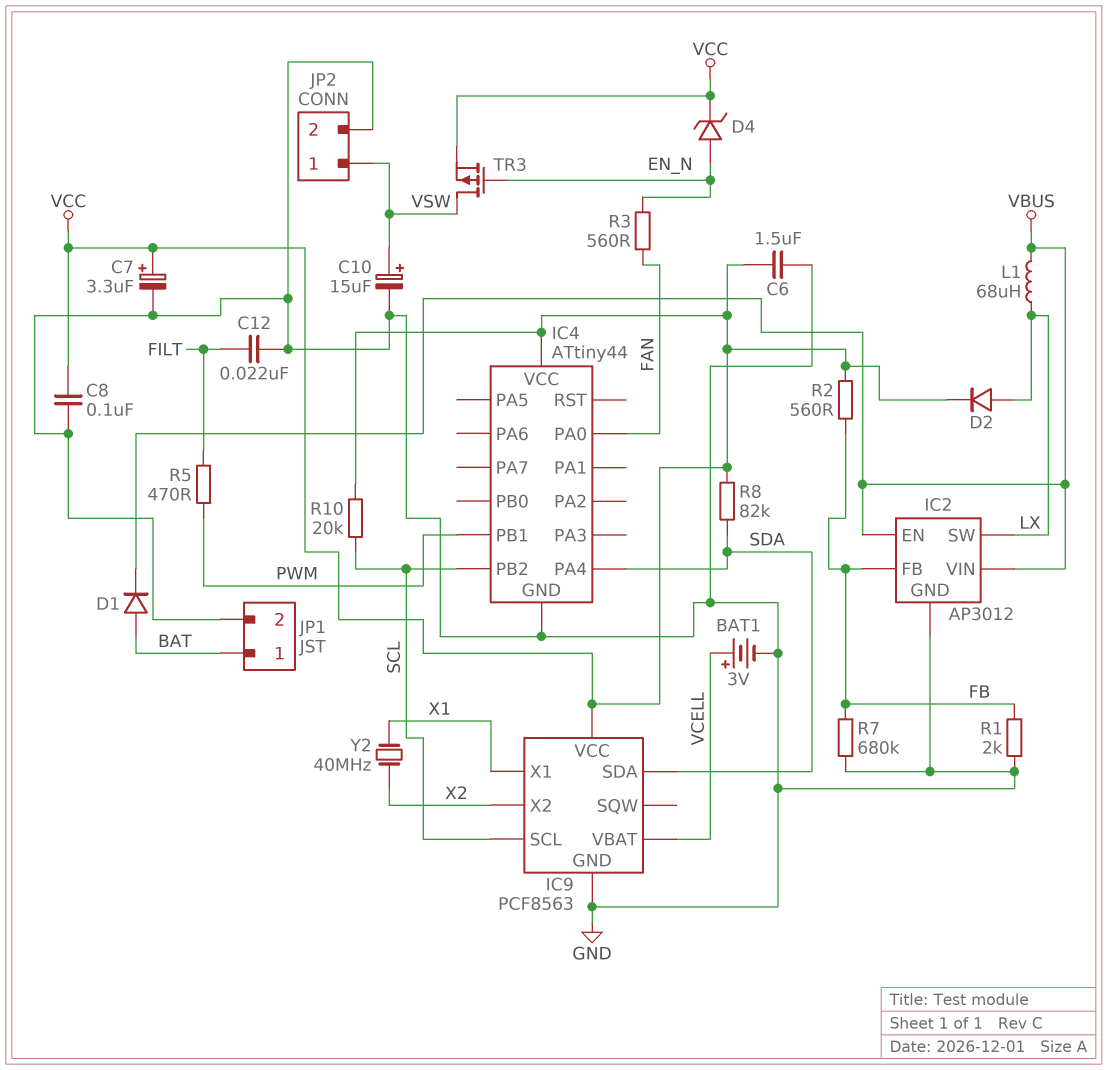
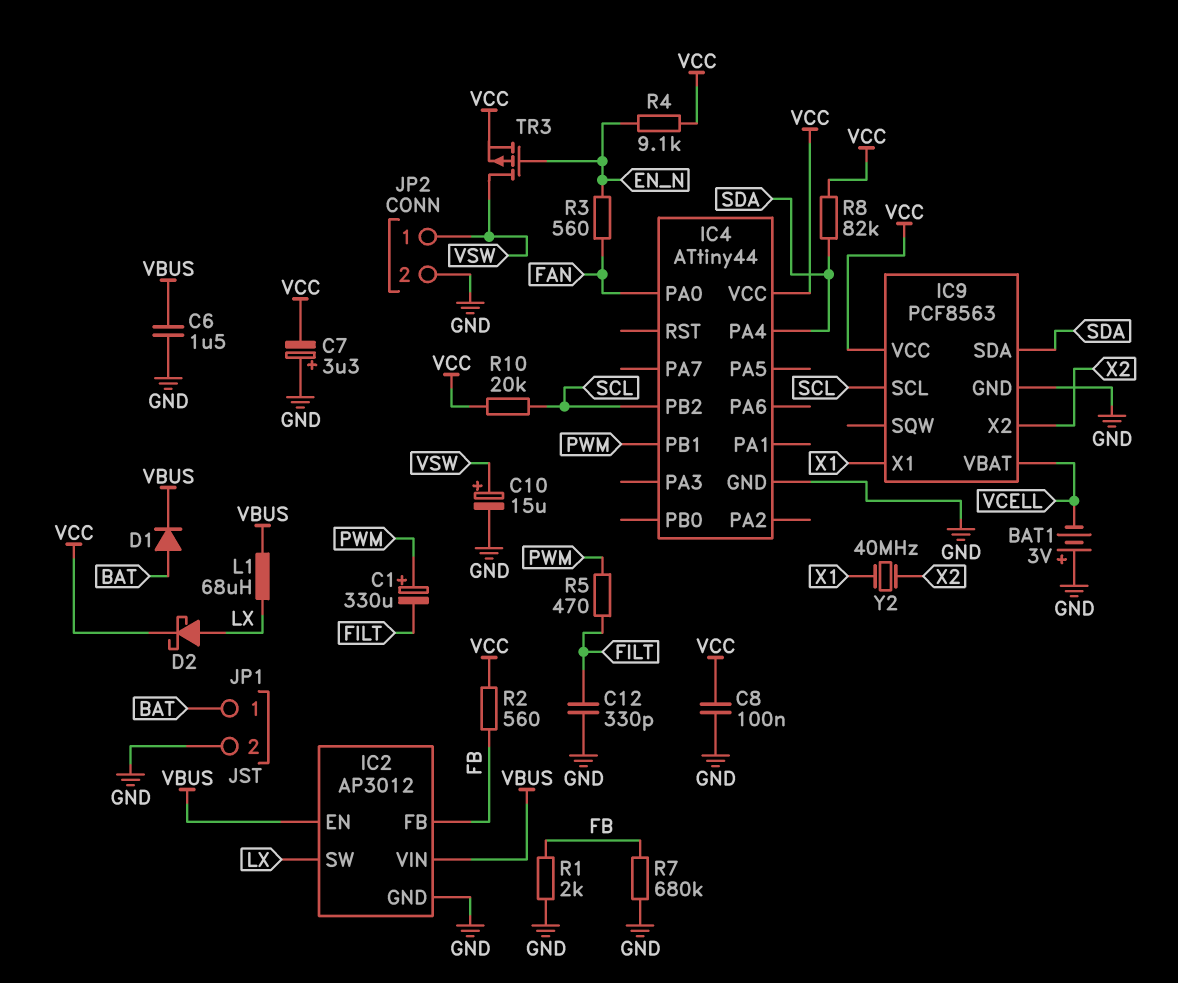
BAT1: 3V (plus VCELL, minus GND) -> 3V (plus GND, minus VCELL)
C1: none -> 330uF (plus PWM, minus FILT)
C6: 1.5uF (GND, VCC) -> 1.5uF (GND, VBUS)
C7: 3.3uF (plus VCC, minus GND) -> 3.3uF (plus GND, minus VCC)
C12: 22nF (FILT, GND) -> 330pF (FILT, GND)
D2: diode (A LX, K VCC) -> schottky (A LX, K VCC)
D4: zener (A EN_N, K VCC) -> none
R4: none -> 9.1k (EN_N, VCC)

